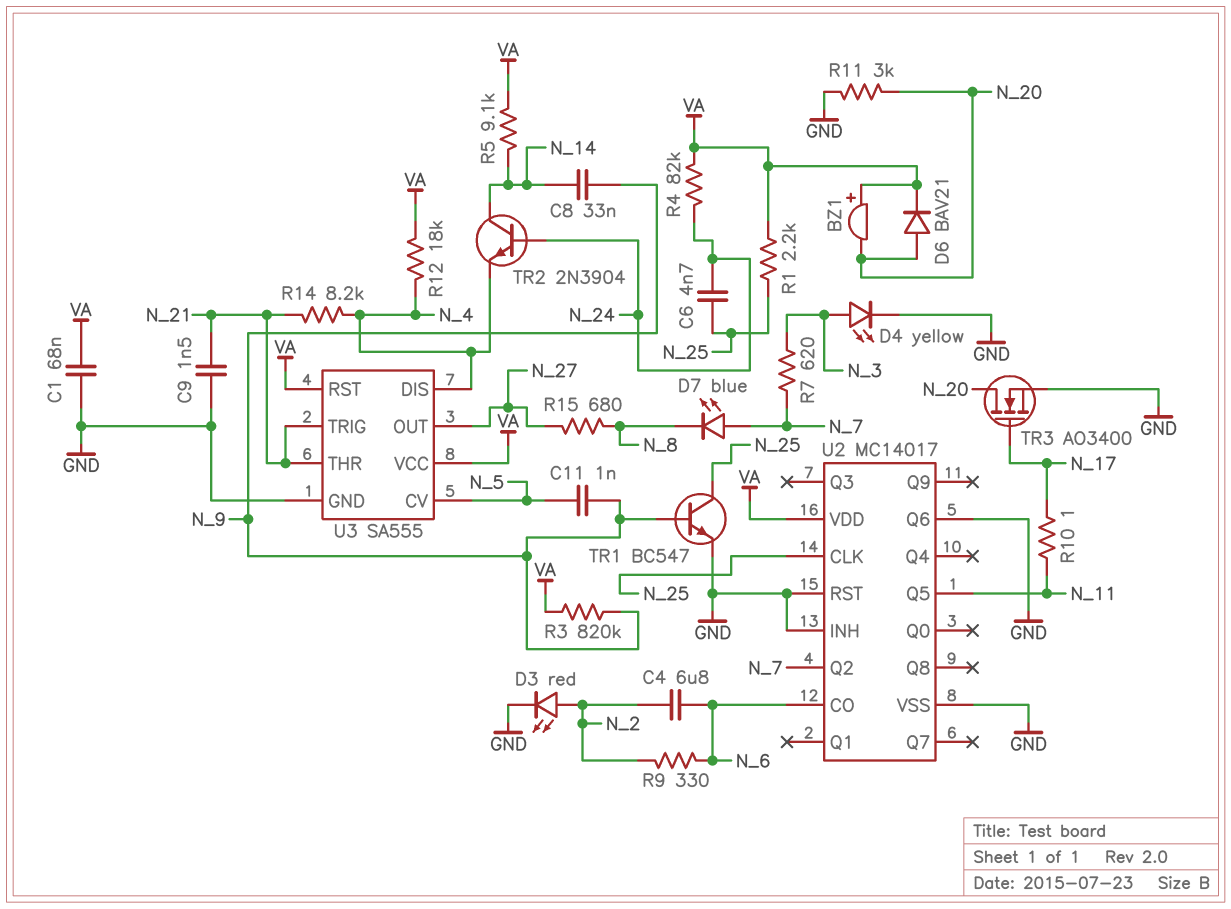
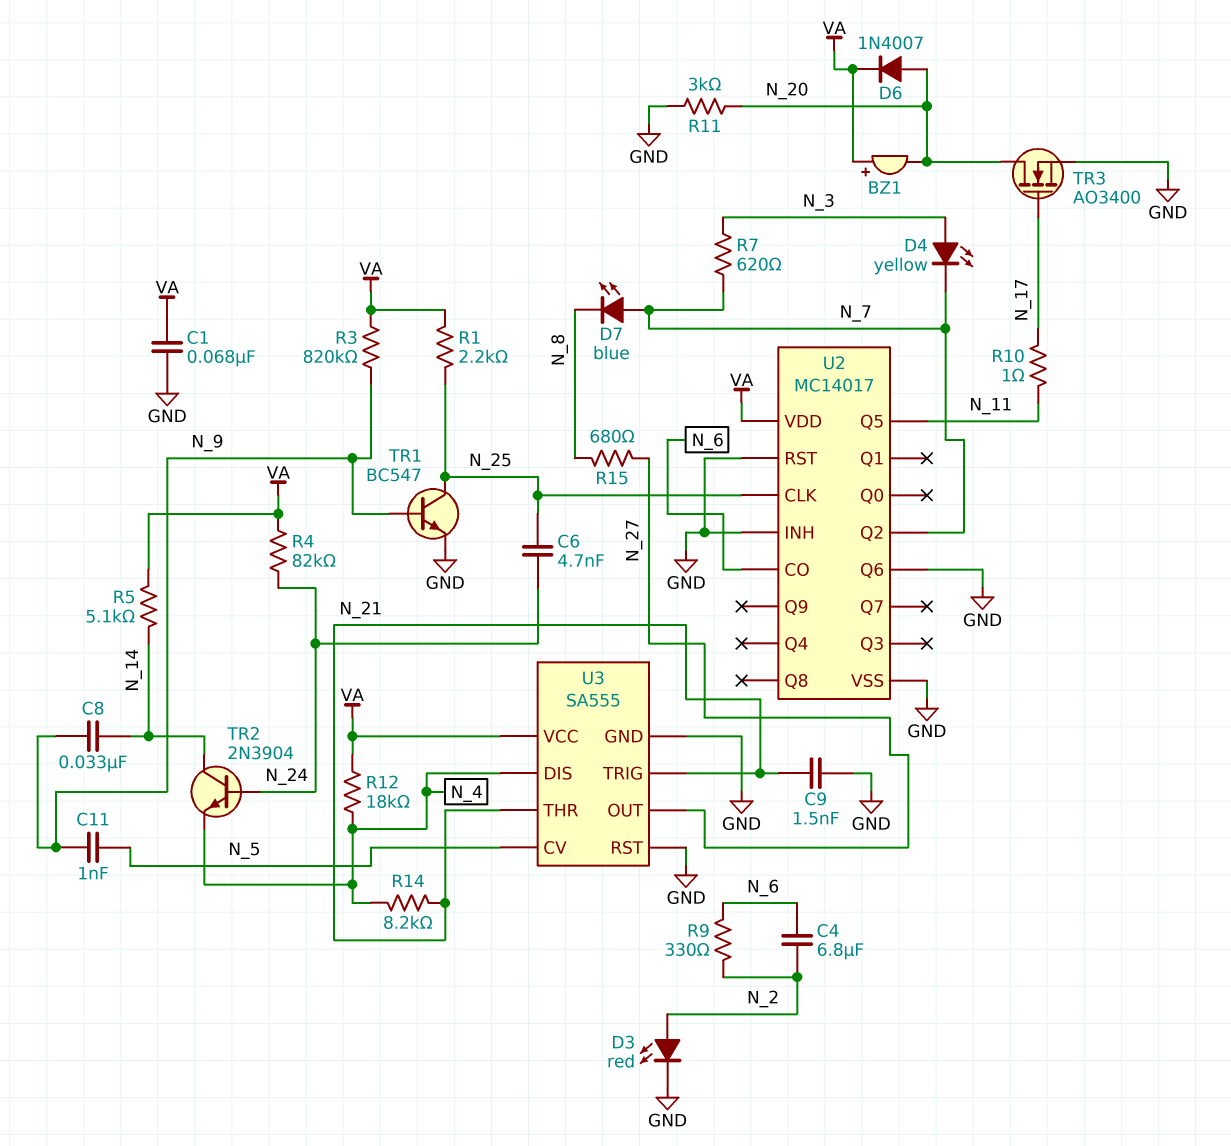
D4: LED yellow (A N_3, K GND) -> LED yellow (A N_3, K N_7)
D6: diode BAV21 (A N_20, K VA) -> diode 1N4007 (A N_20, K VA)
R5: 9.1k (N_14, VA) -> 5.1k (N_14, VA)
U3 pin RST: VA -> GND

